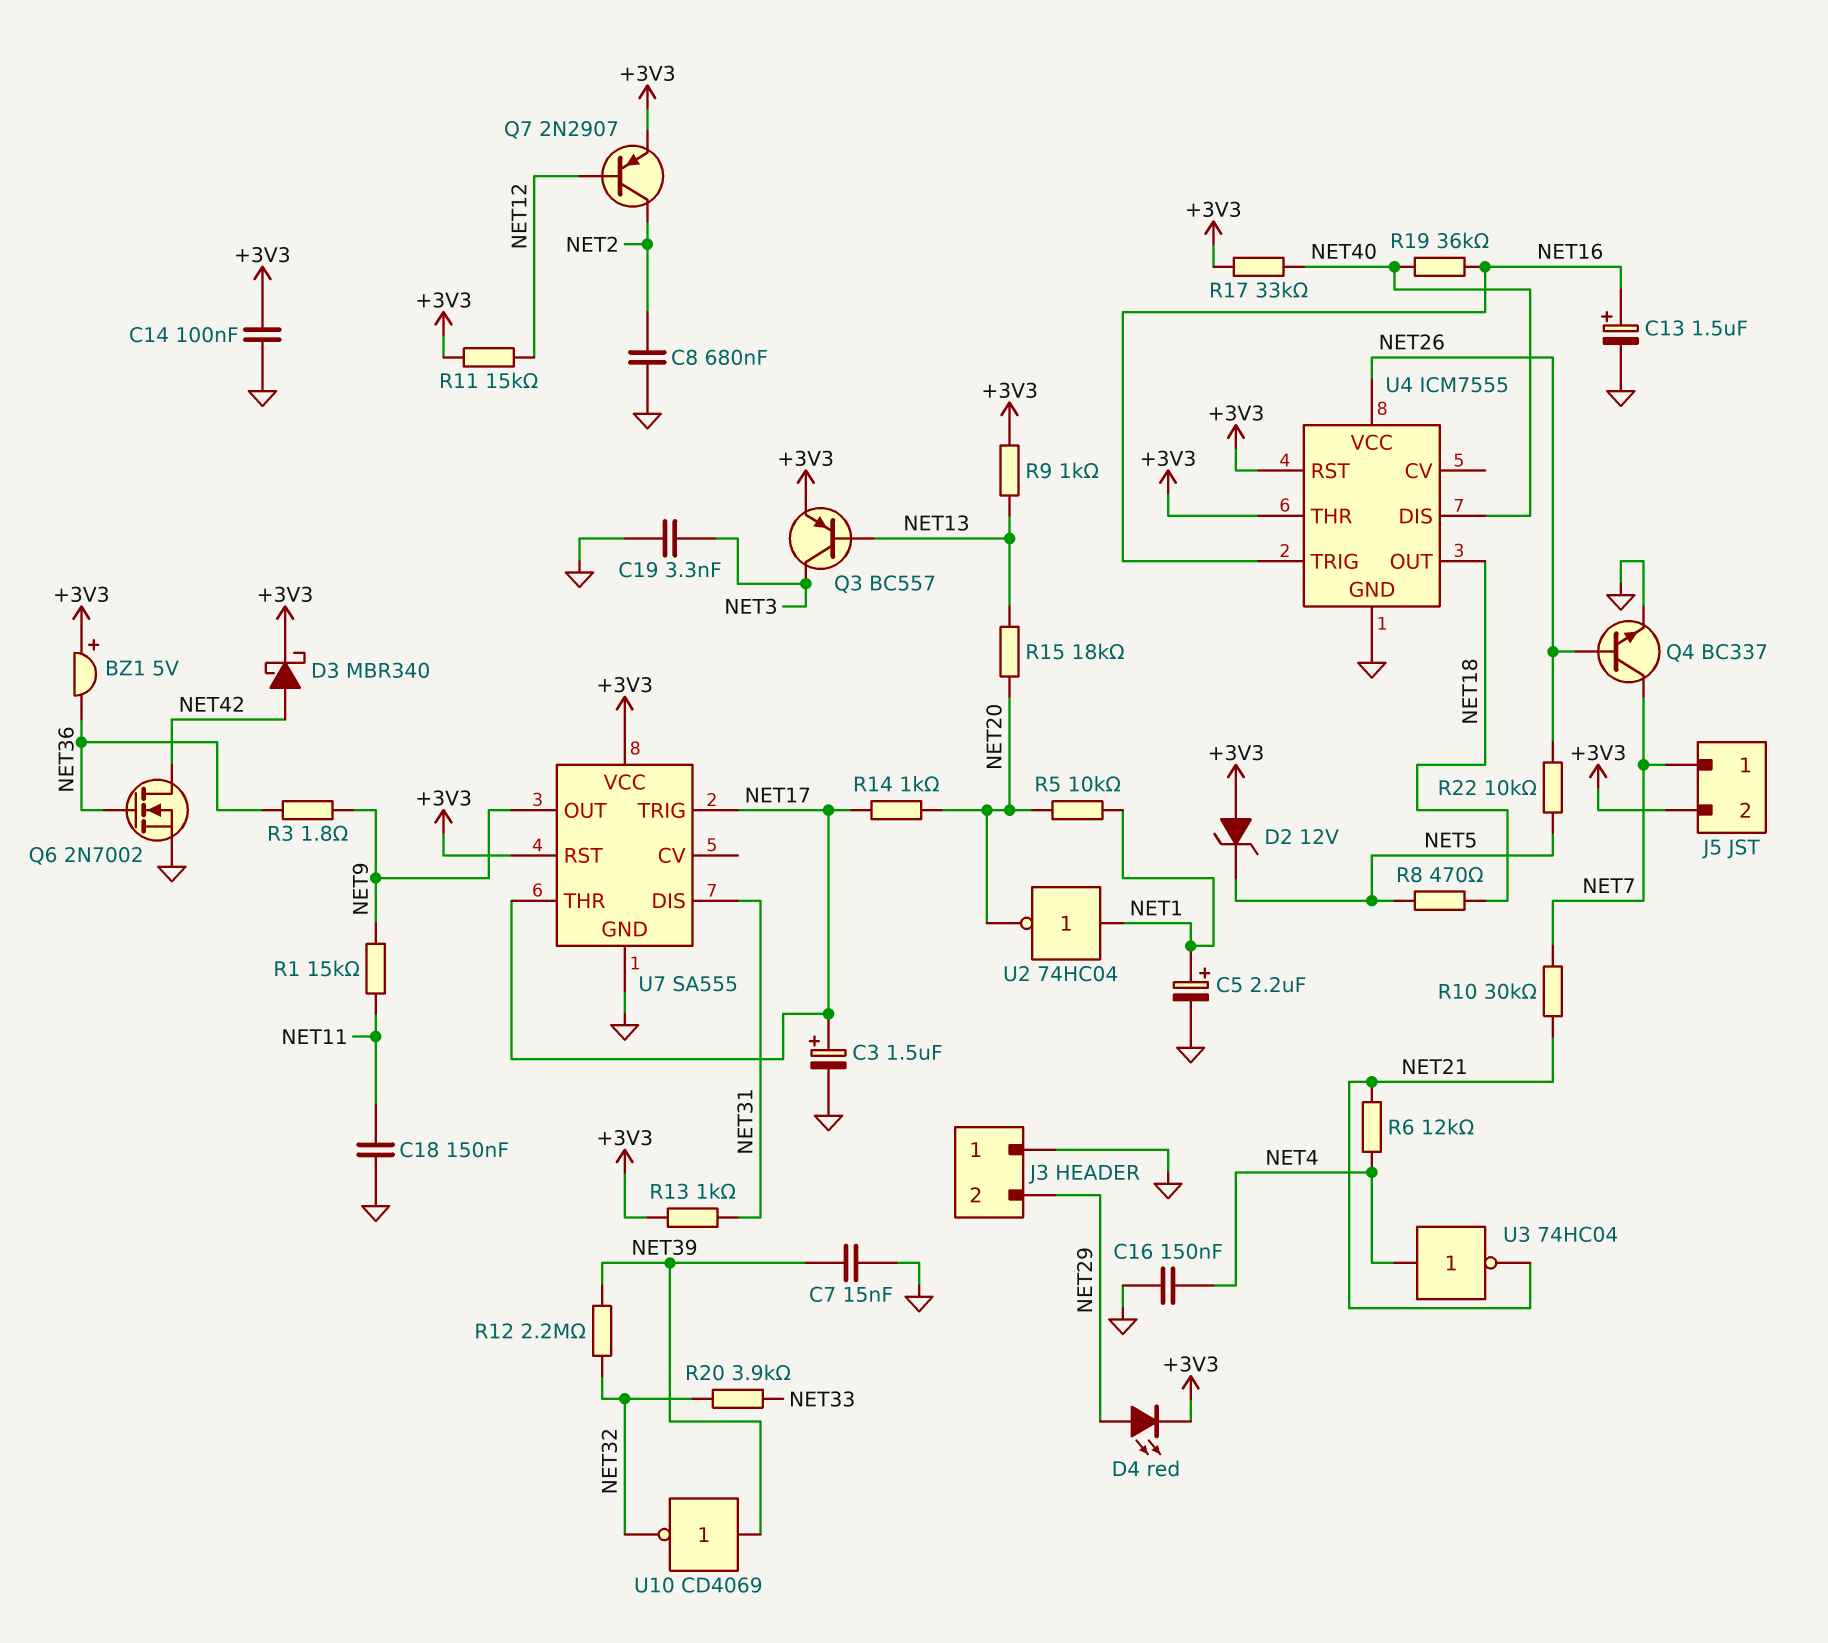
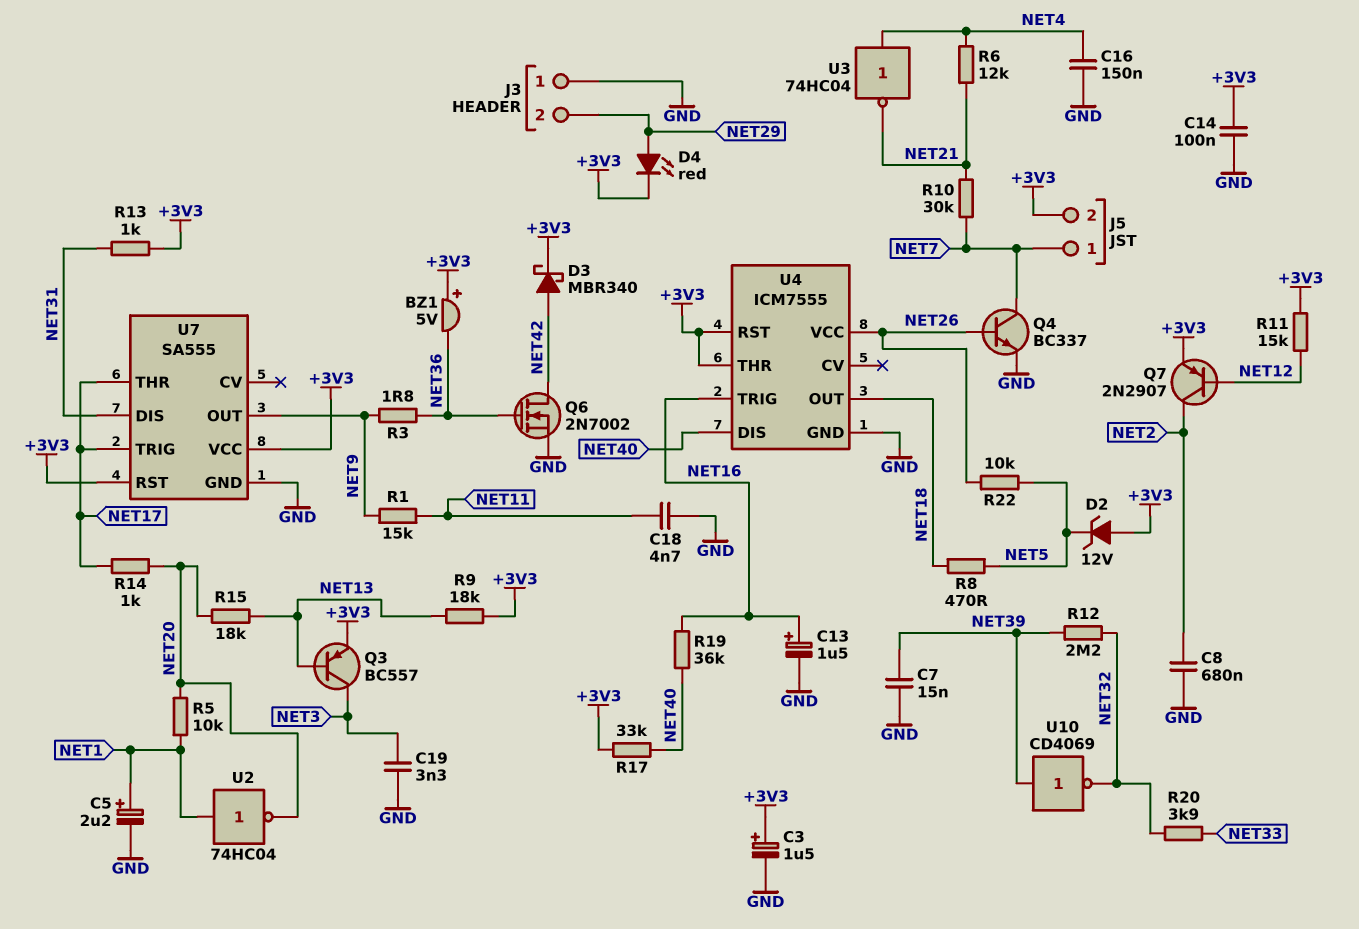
C3: 1.5uF (plus NET17, minus GND) -> 1.5uF (plus +3V3, minus GND)
C18: 150nF (GND, NET11) -> 4.7nF (GND, NET11)
R9: 1k (+3V3, NET13) -> 18k (+3V3, NET13)

